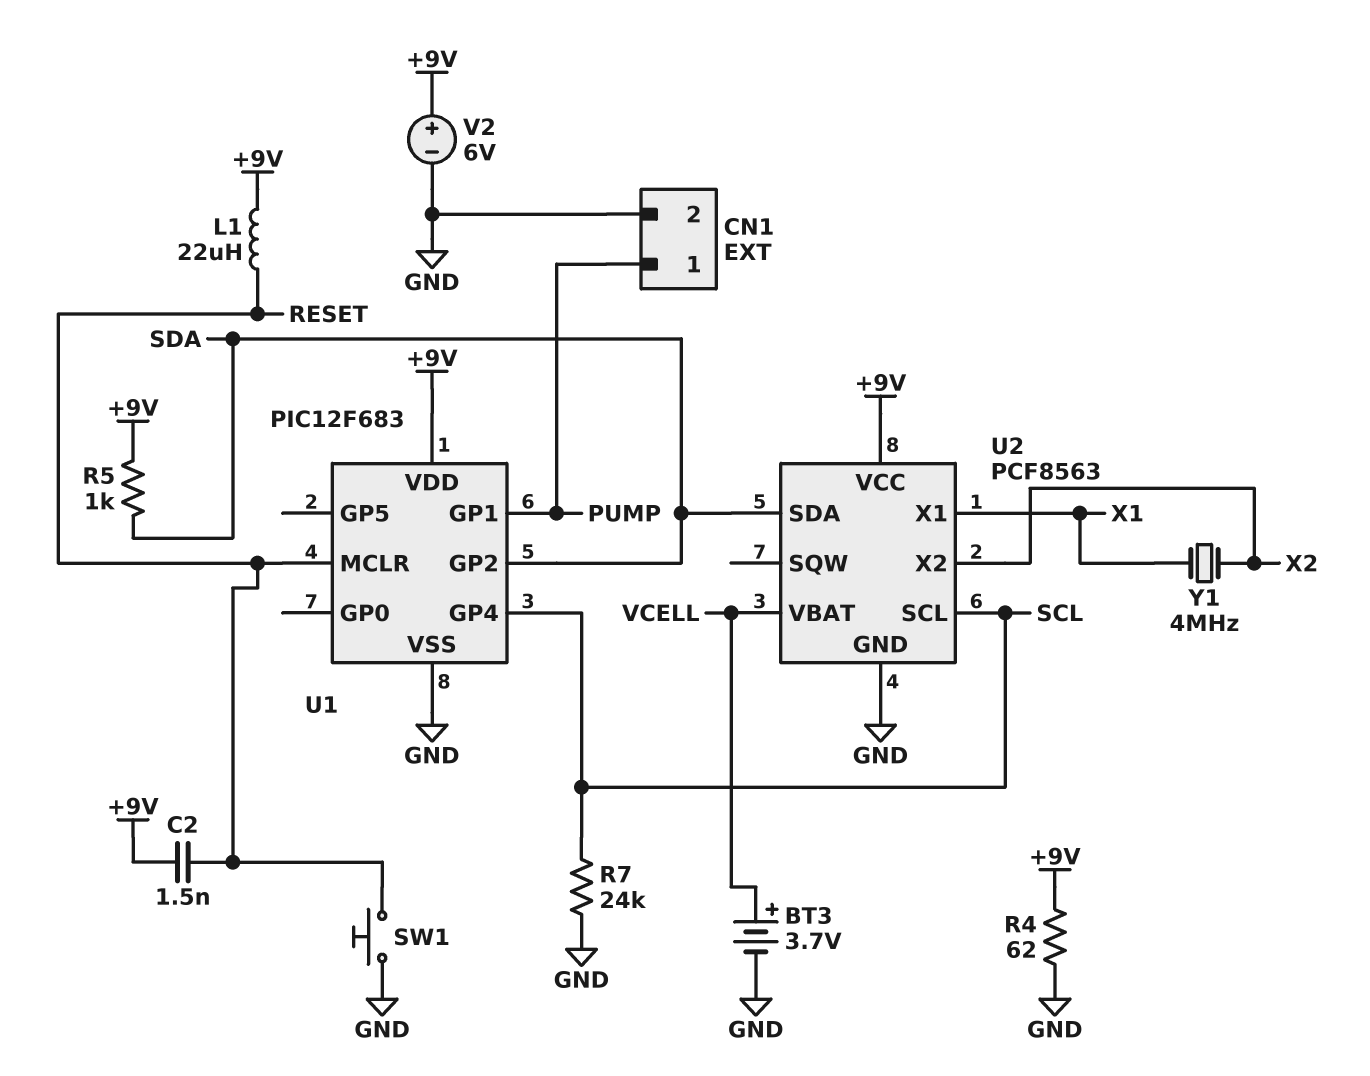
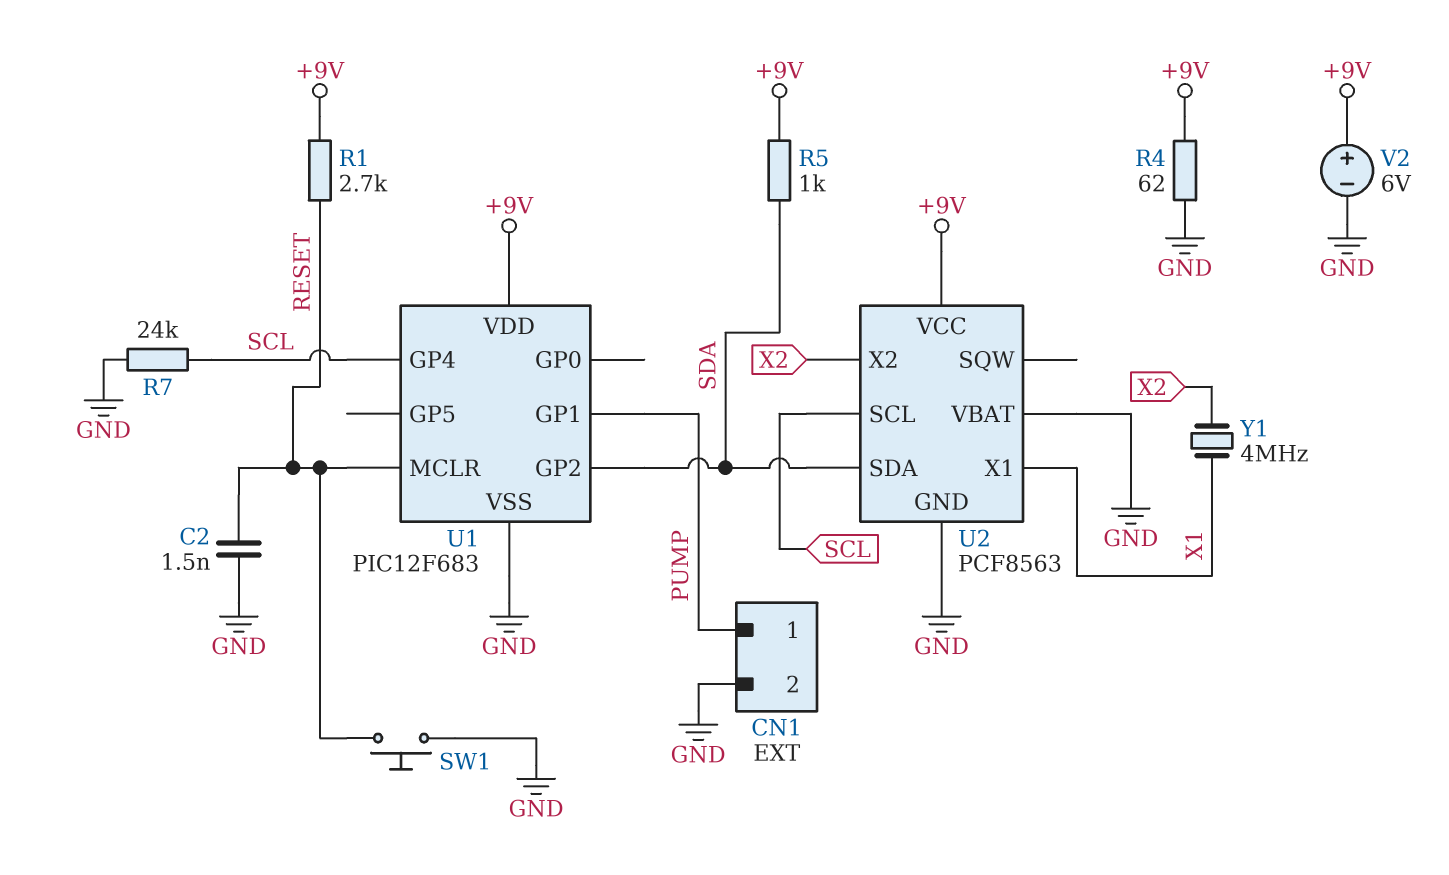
BT3: 3.7V (plus VCELL, minus GND) -> none
C2: 1.5nF (+9V, RESET) -> 1.5nF (GND, RESET)
L1: 22uH (+9V, RESET) -> none
R1: none -> 2.7k (+9V, RESET)
U2 pin VBAT: VCELL -> GND

